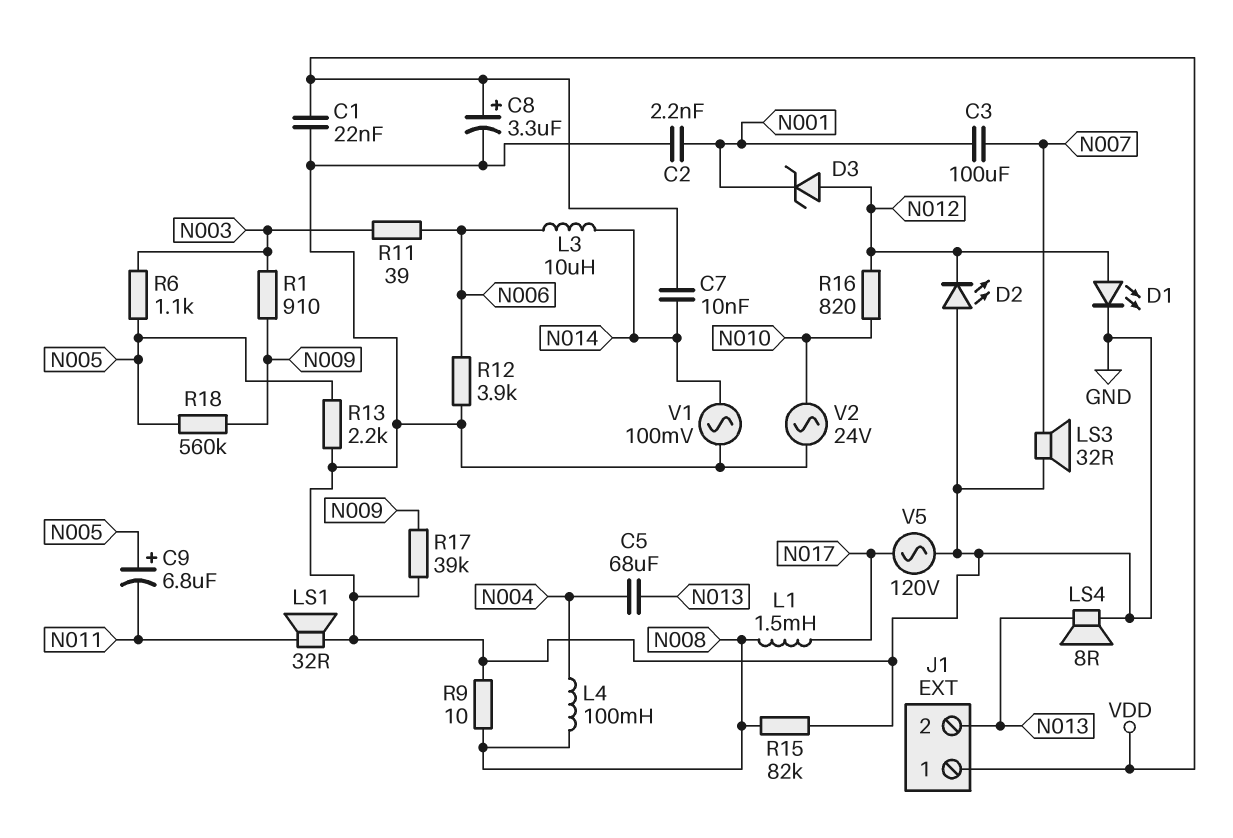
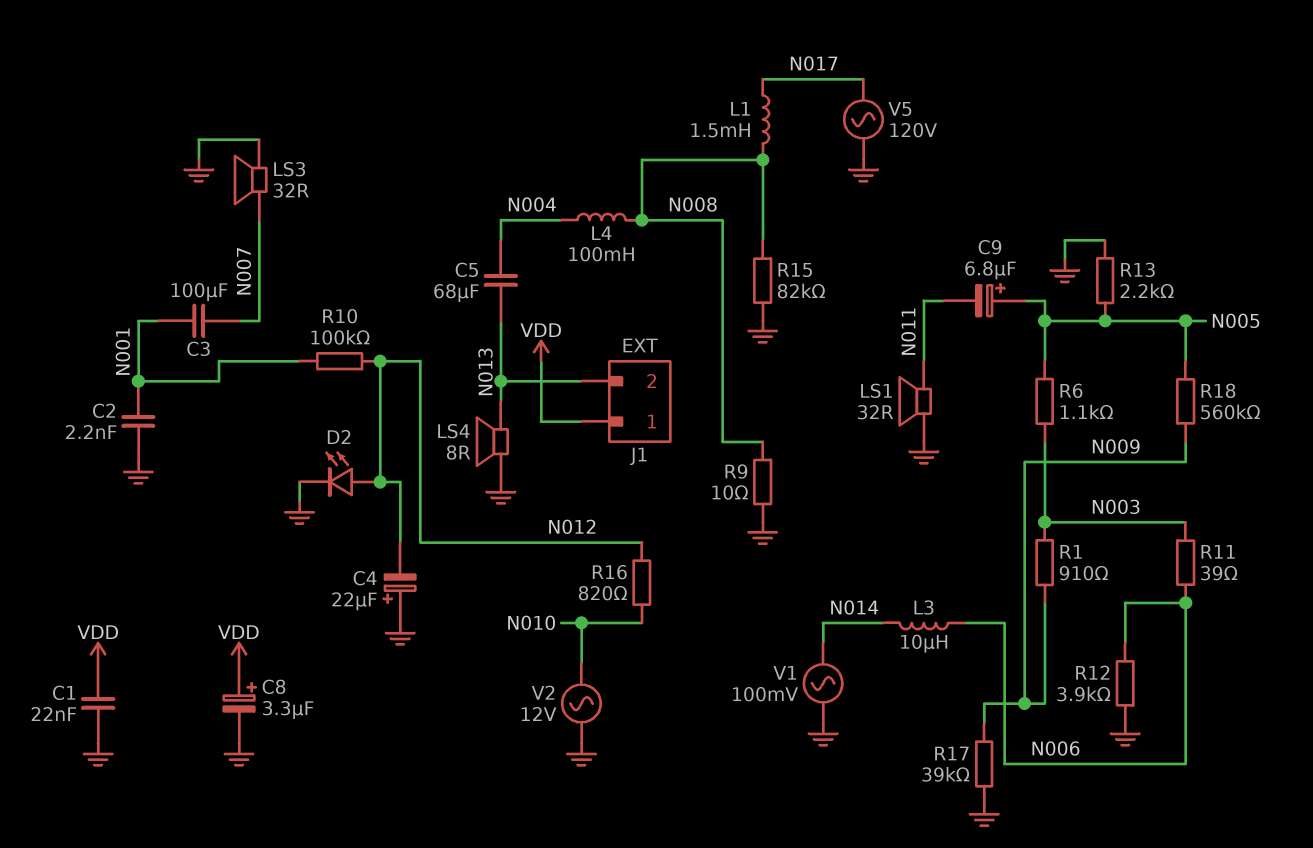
C4: none -> 22uF (plus GND, minus N012)
C7: 10nF (N014, VDD) -> none
D1: LED (A N012, K GND) -> none
D2: LED (A GND, K N012) -> LED (A N012, K GND)
D3: zener (A N012, K N001) -> none
R10: none -> 100k (N001, N012)
V2: AC 24V (GND, N010) -> AC 12V (GND, N010)

